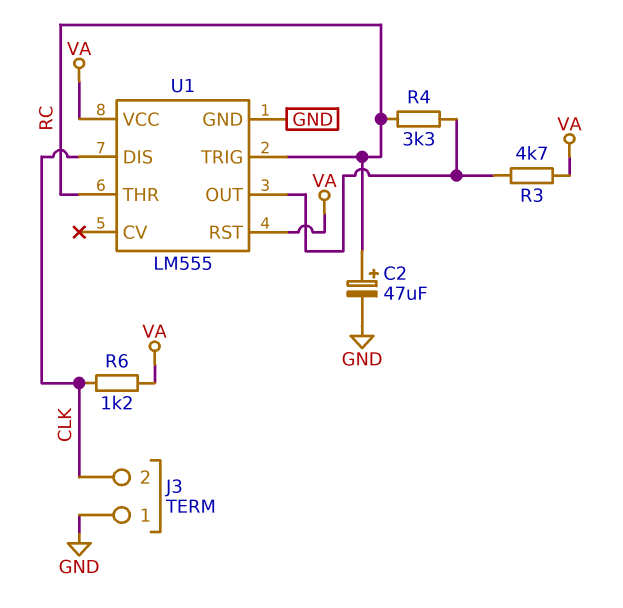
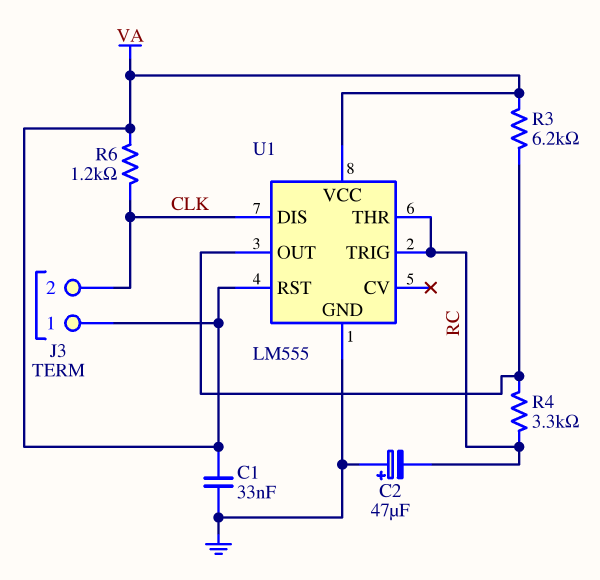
C1: none -> 33nF (GND, VA)
C2: 47uF (plus RC, minus GND) -> 47uF (plus GND, minus RC)
J3 pin 1: GND -> VA
R3: 4.7k (U1/OUT, VA) -> 6.2k (U1/OUT, VA)

